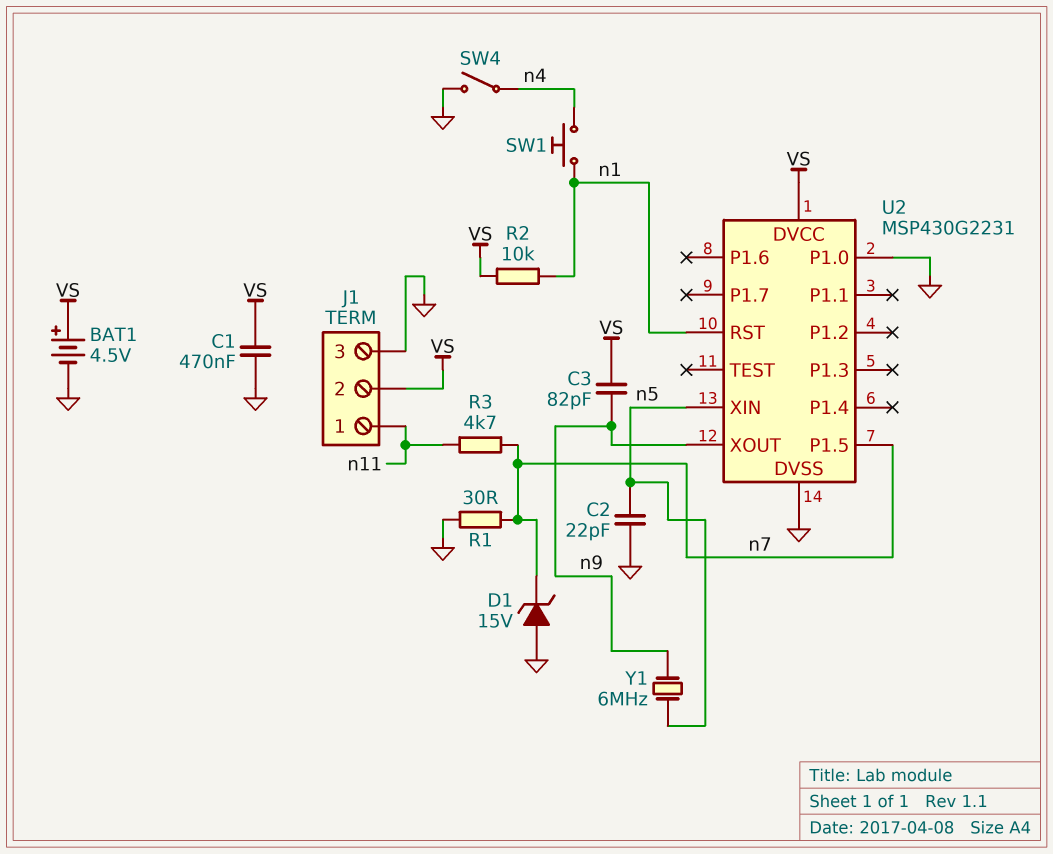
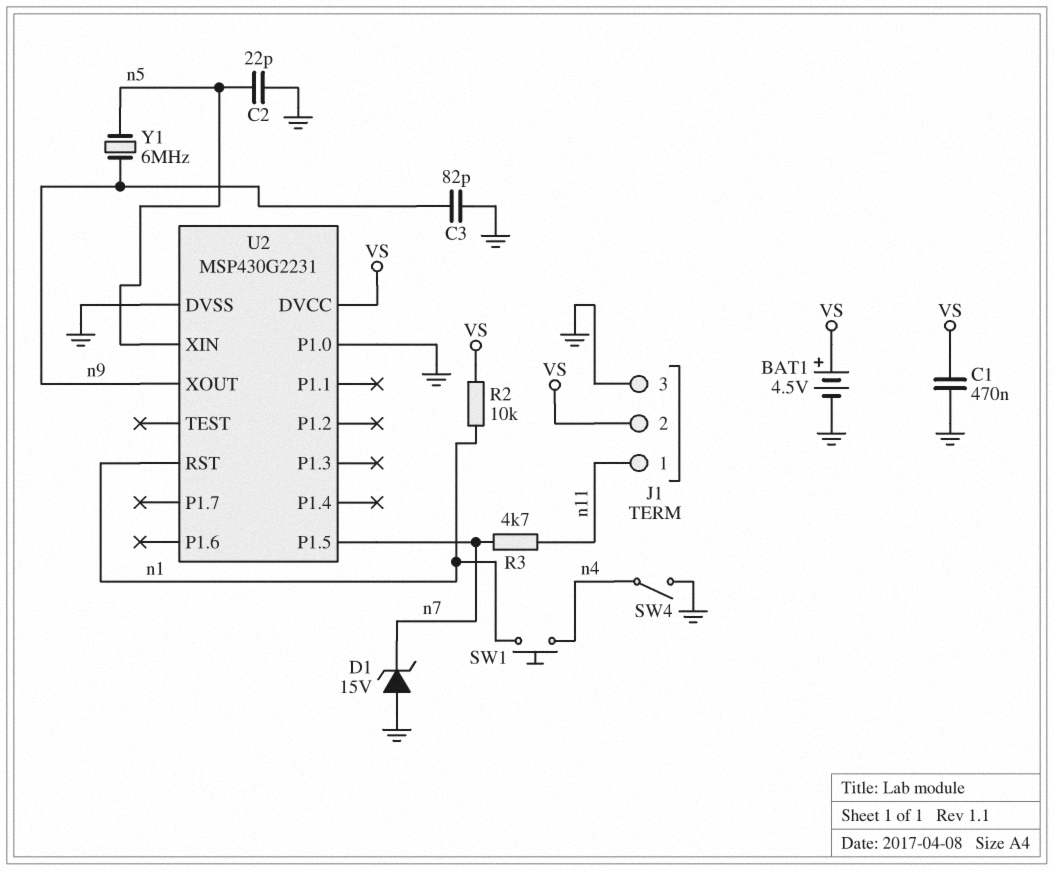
C3: 82pF (VS, n9) -> 82pF (GND, n9)
R1: 30 (GND, n7) -> none

